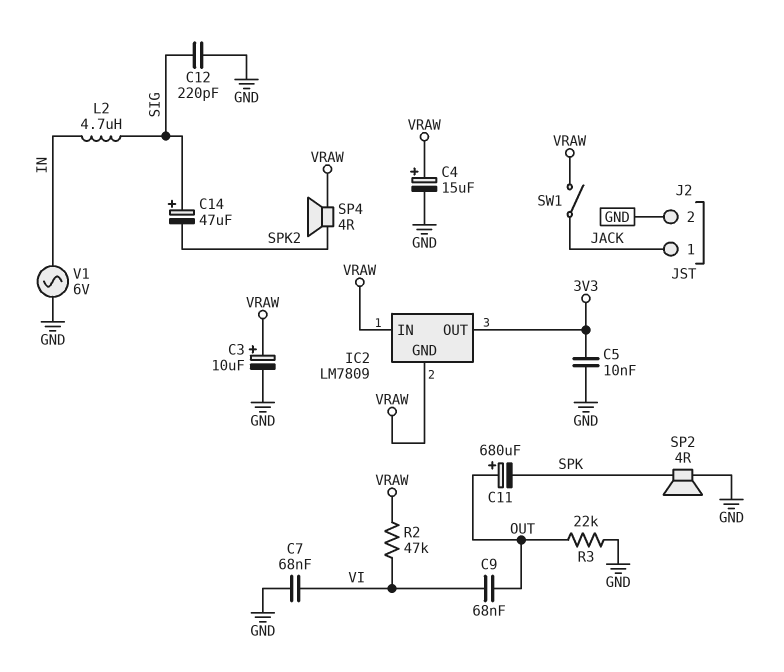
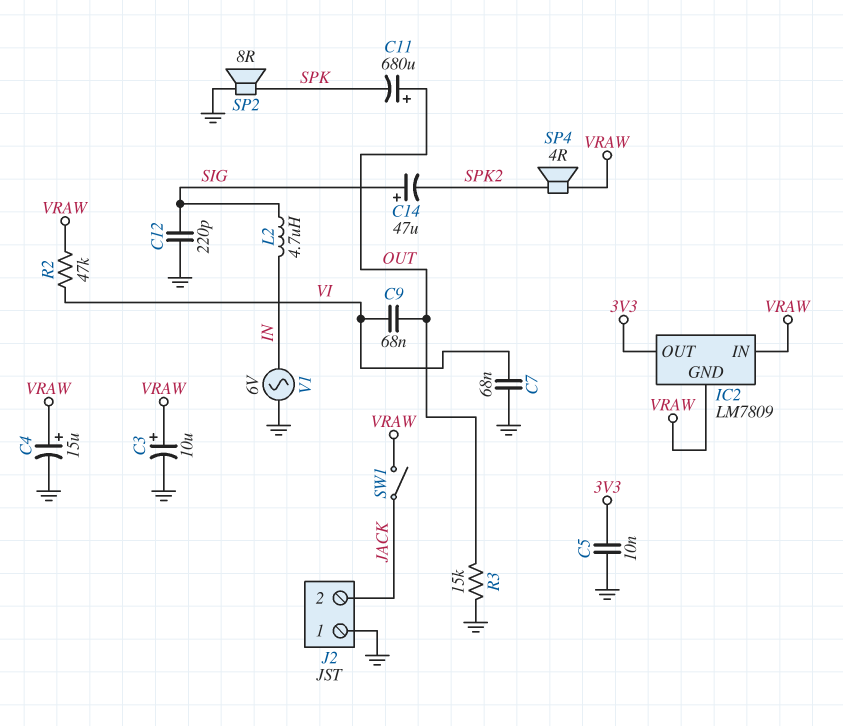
J2 pin 1: JACK -> GND
J2 pin 2: GND -> JACK
R3: 22k (GND, OUT) -> 15k (GND, OUT)
SP2: speaker 4R (GND, SPK) -> speaker 8R (GND, SPK)

